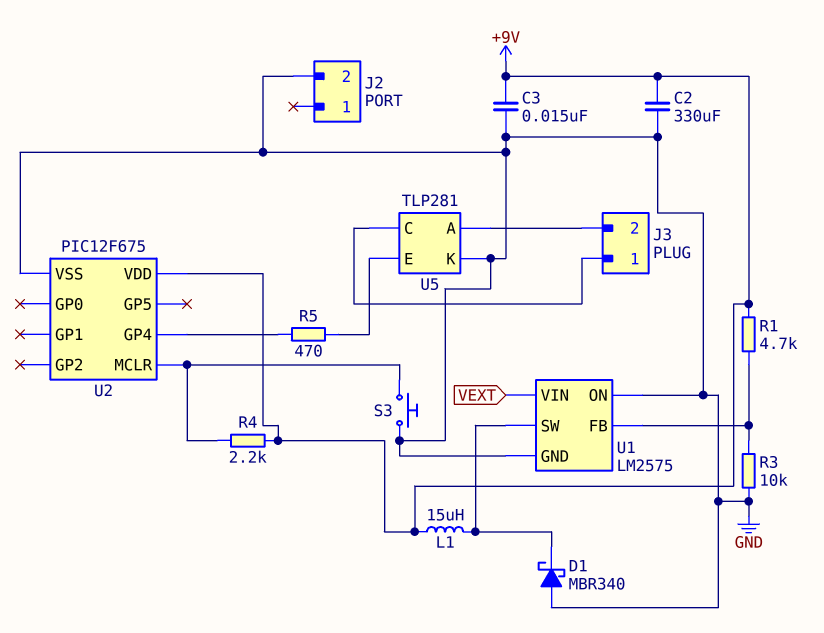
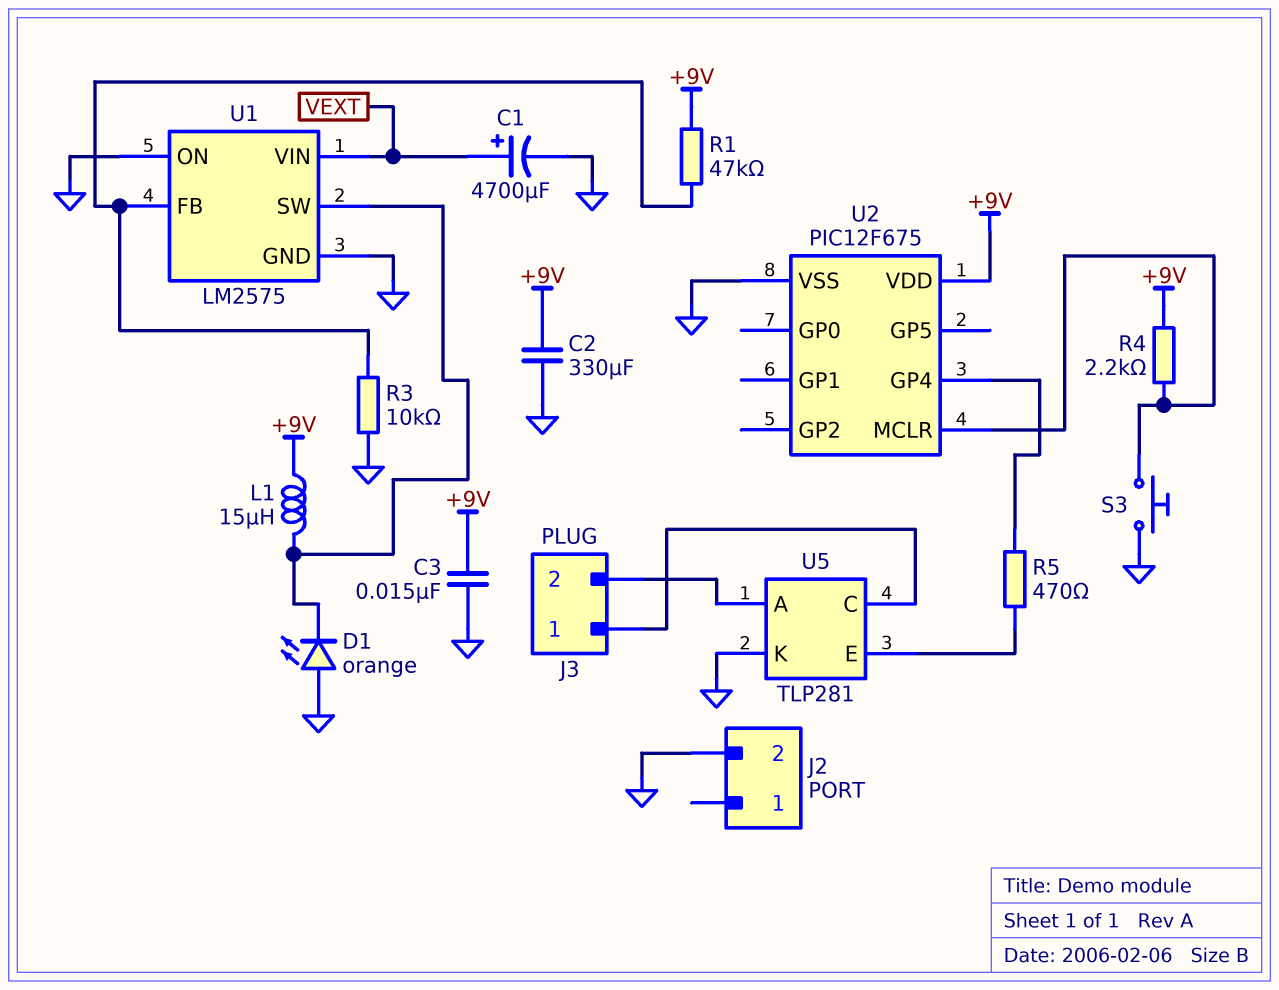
C1: none -> 4700uF (plus VEXT, minus GND)
D1: schottky MBR340 (A GND, K U1/SW) -> LED orange (A GND, K U1/SW)
R1: 4.7k (+9V, U1/FB) -> 47k (+9V, U1/FB)

